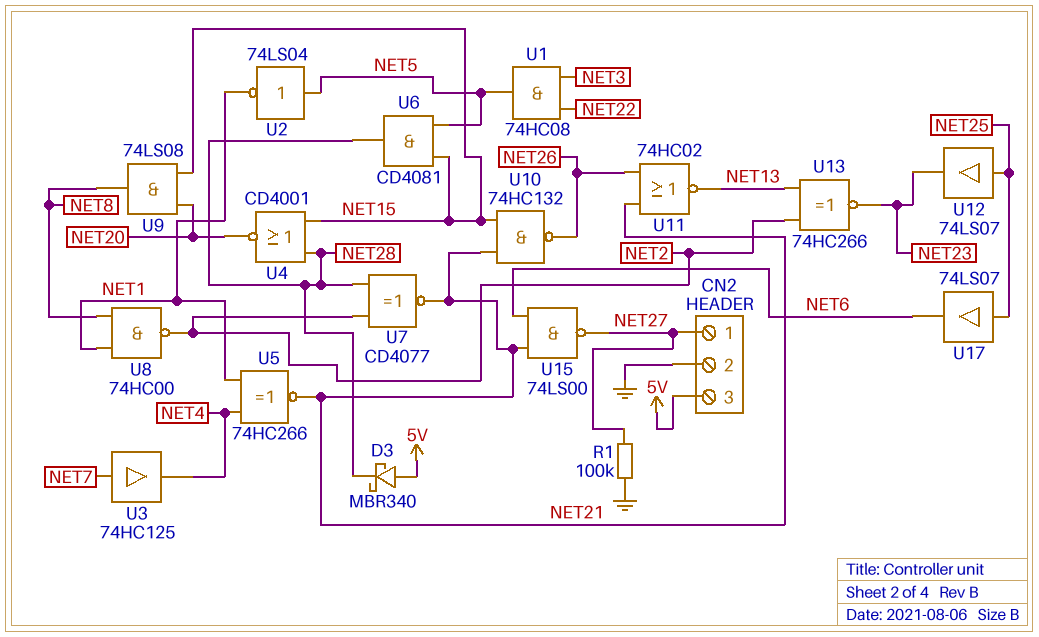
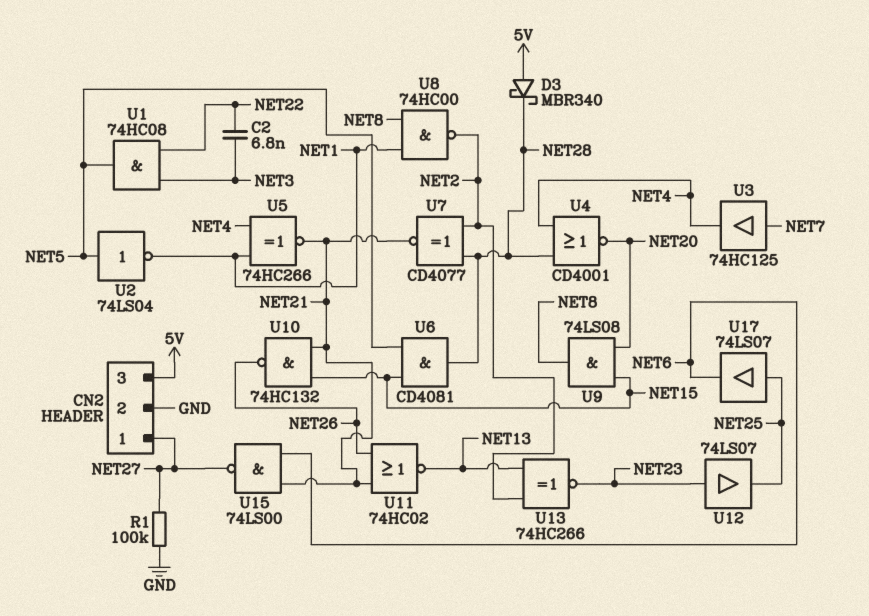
C2: none -> 6.8nF (NET3, NET22)
U4: NOR CD4001 (in NET15, in NET28, out NET20) -> NOR CD4001 (in NET4, in NET28, out NET20)
U12: buffer 74LS07 (in NET25, out NET23) -> buffer 74LS07 (in NET23, out NET25)

